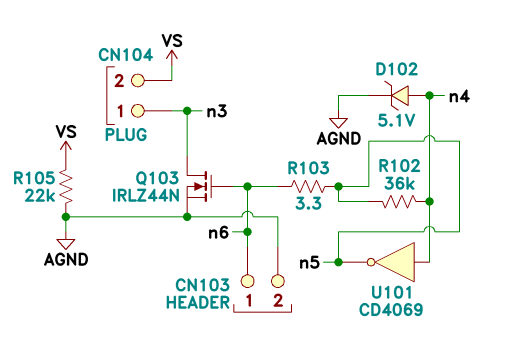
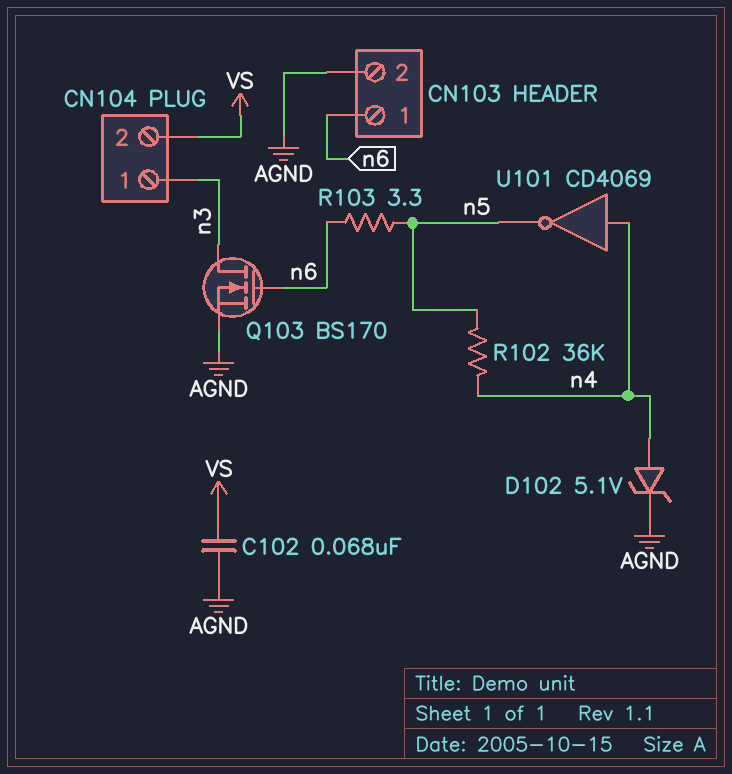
C102: none -> 68nF (AGND, VS)
Q103: NMOS IRLZ44N (G n6, D n3, S AGND) -> NMOS BS170 (G n6, D n3, S AGND)
R105: 22k (AGND, VS) -> none

